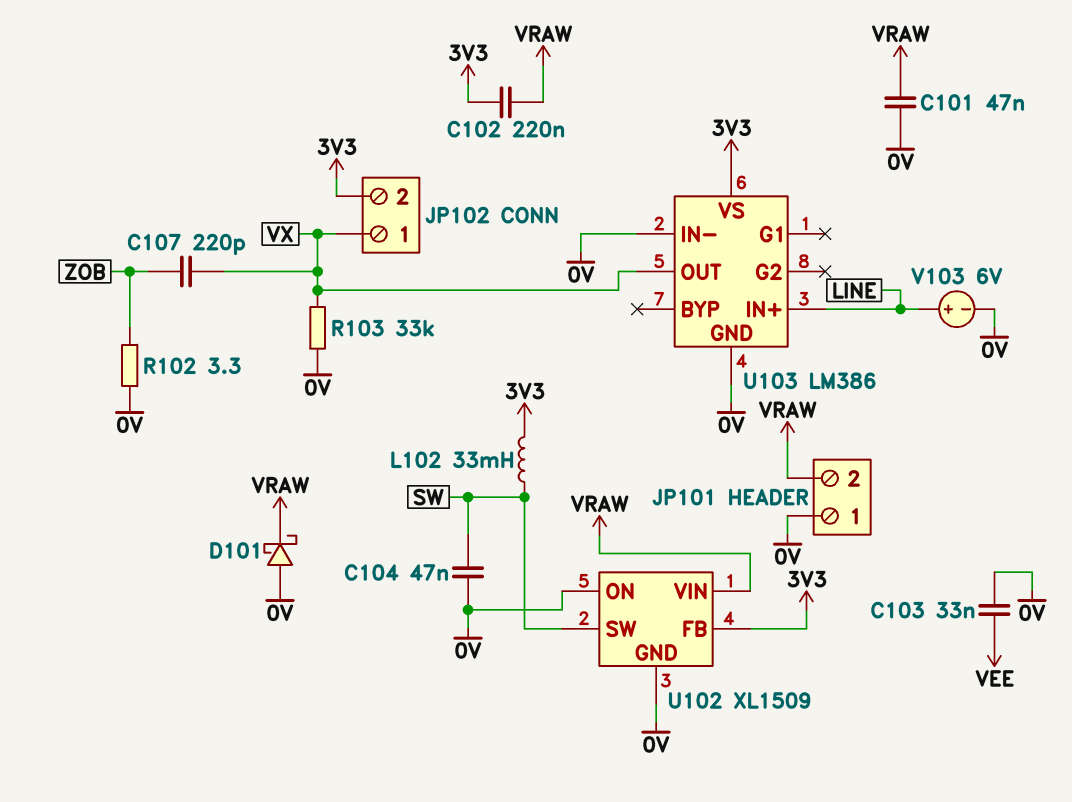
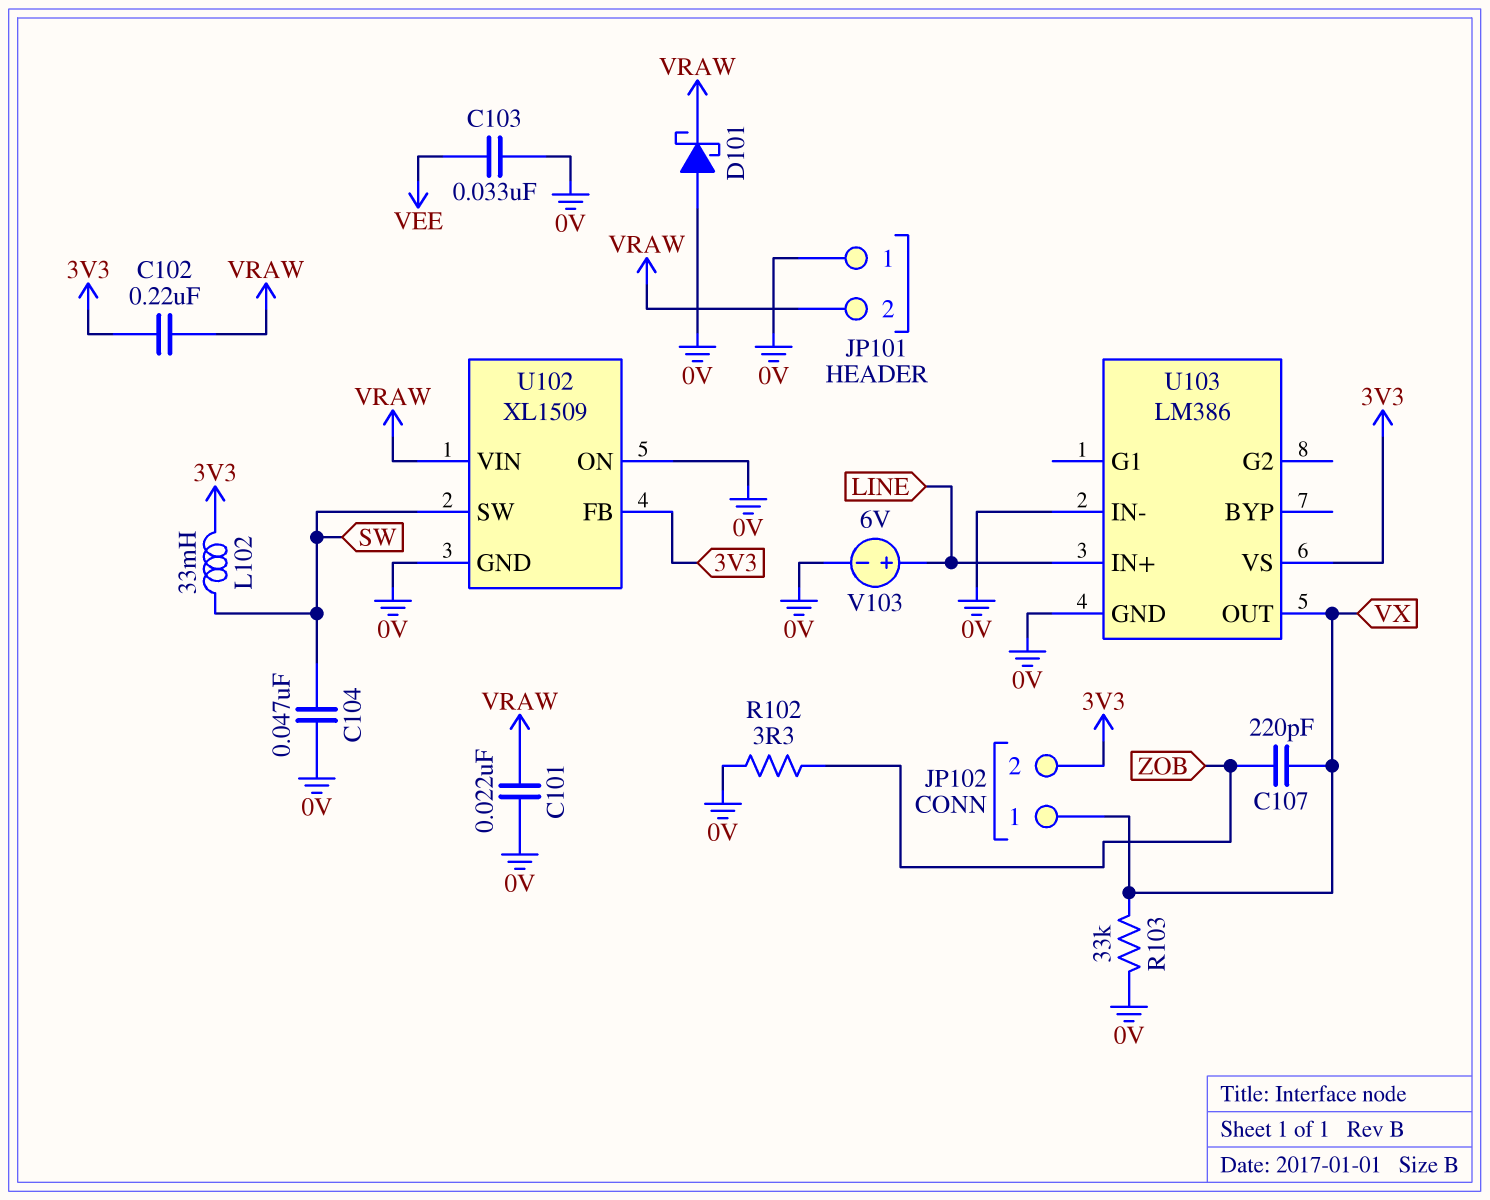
C101: 47nF (0V, VRAW) -> 22nF (0V, VRAW)

